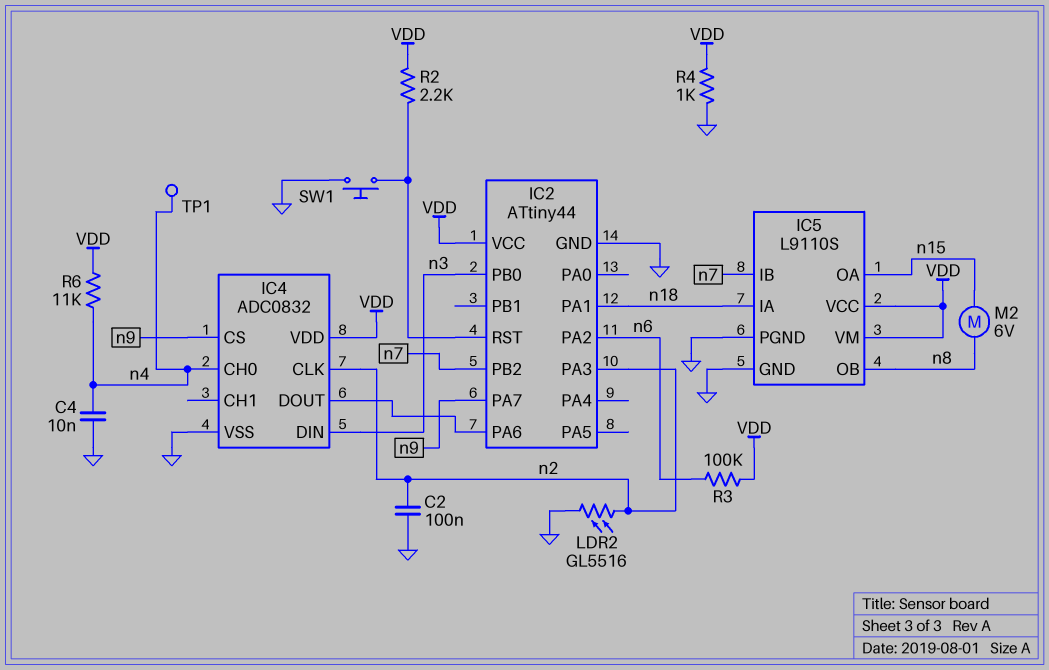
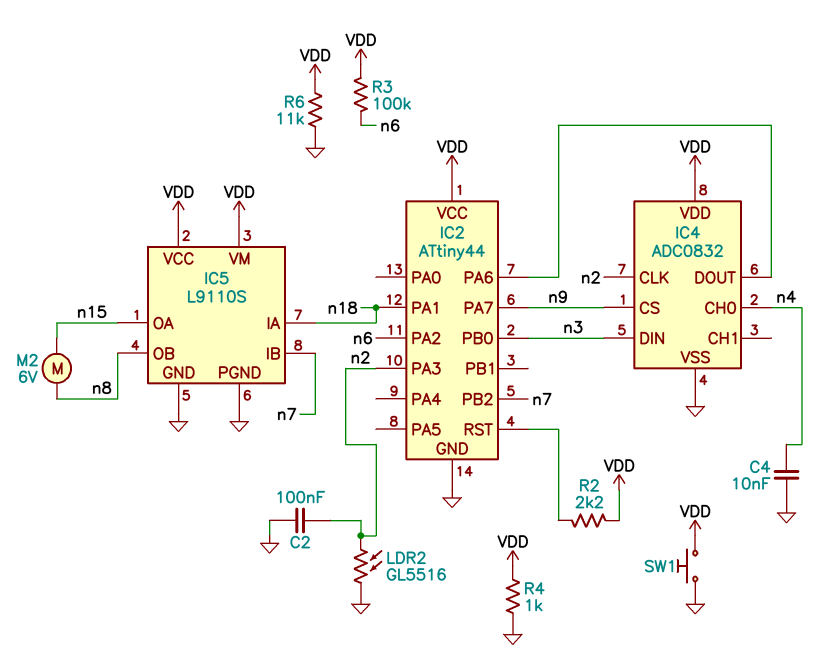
R6: 11k (VDD, n4) -> 11k (GND, VDD)
SW1: button (GND, IC2/RST) -> button (GND, VDD)
TP1: test point (n4) -> none

